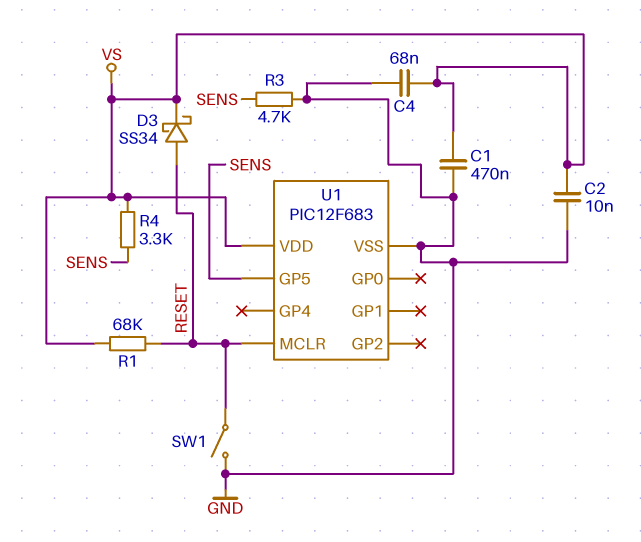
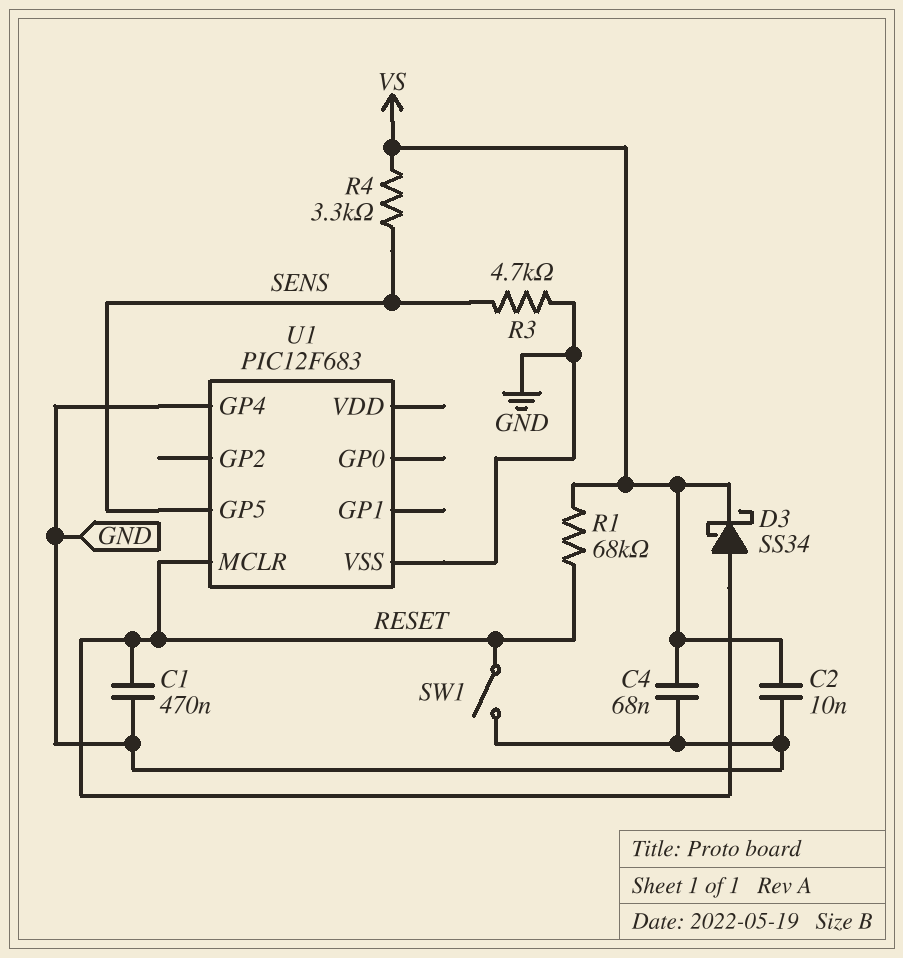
C1: 470nF (GND, VS) -> 470nF (GND, RESET)
U1 pin GP4: none -> GND
U1 pin VDD: VS -> none

